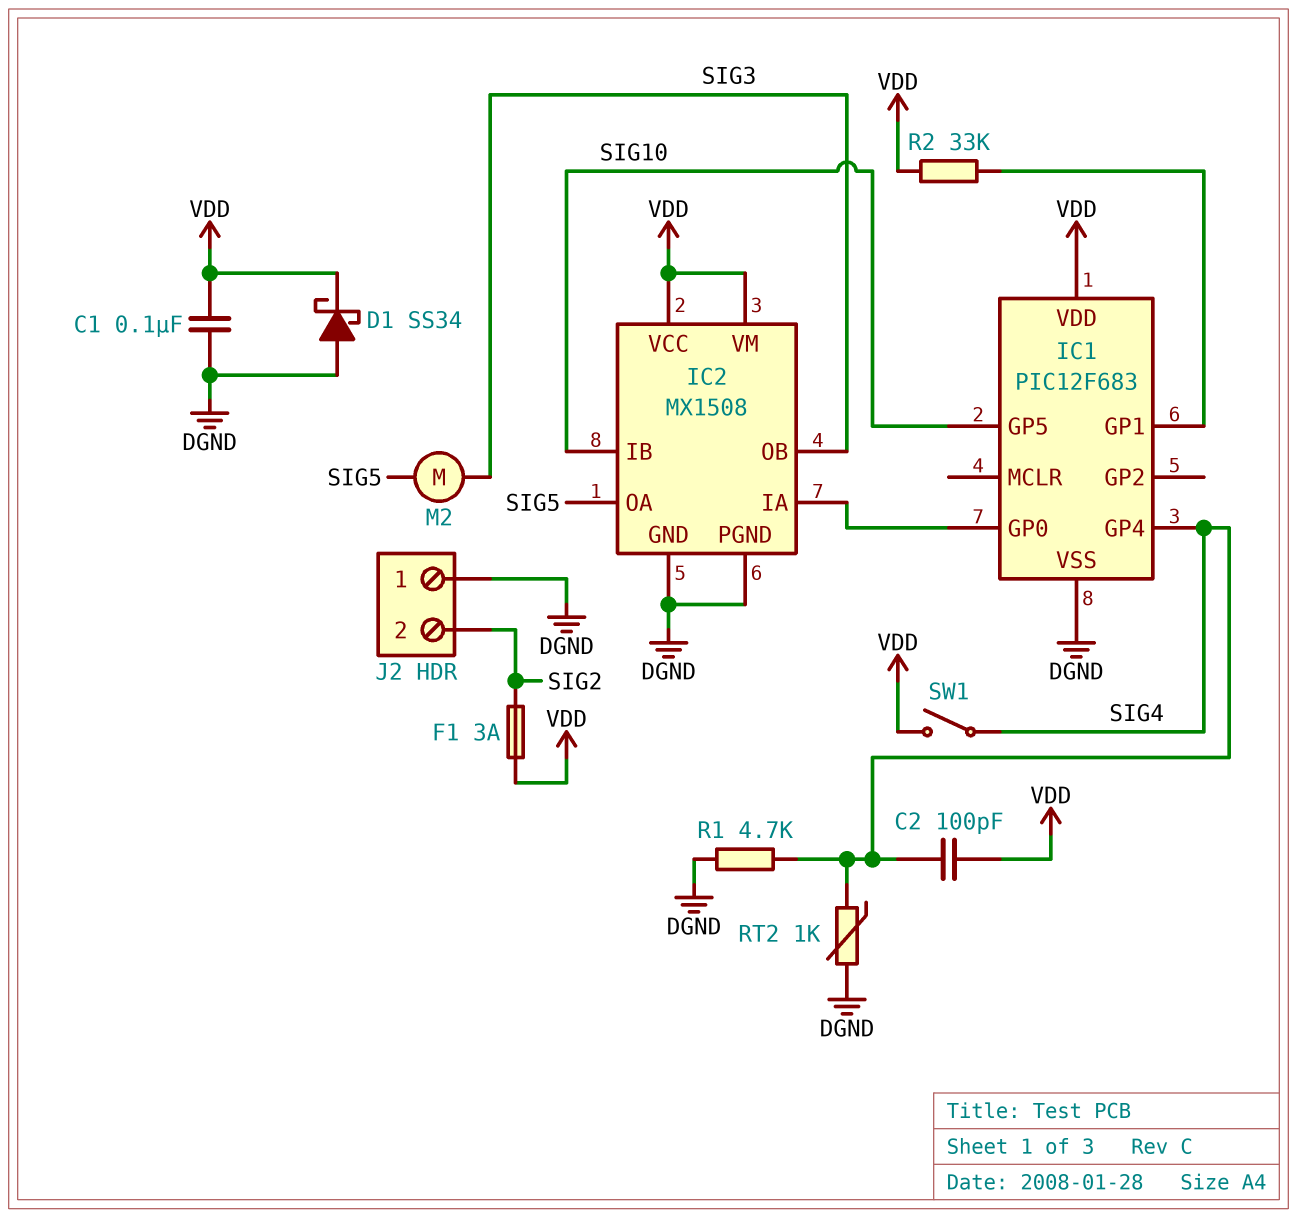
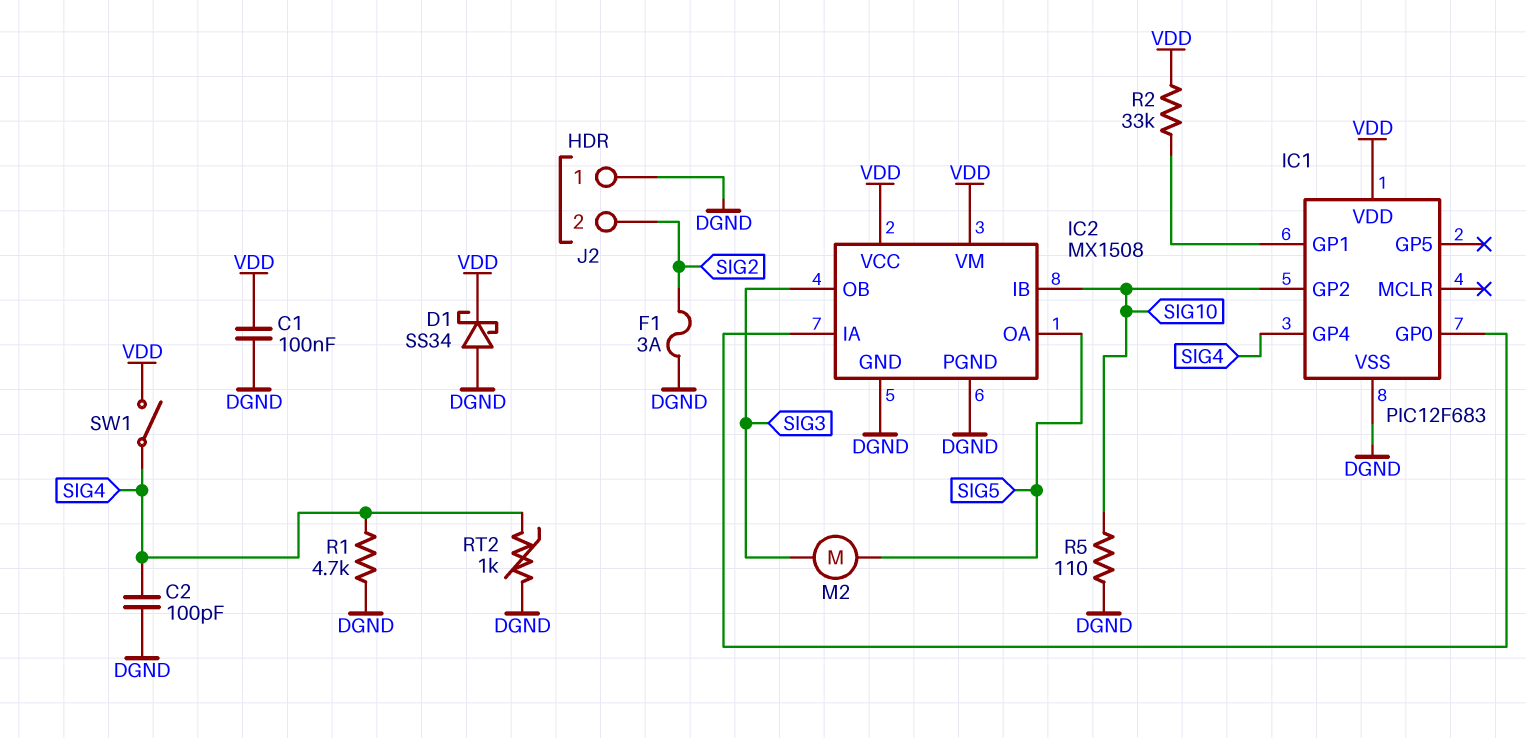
C2: 100pF (SIG4, VDD) -> 100pF (DGND, SIG4)
F1: 3A (SIG2, VDD) -> 3A (DGND, SIG2)
IC1 pin GP2: none -> SIG10
IC1 pin GP5: SIG10 -> none
R5: none -> 110 (DGND, SIG10)

